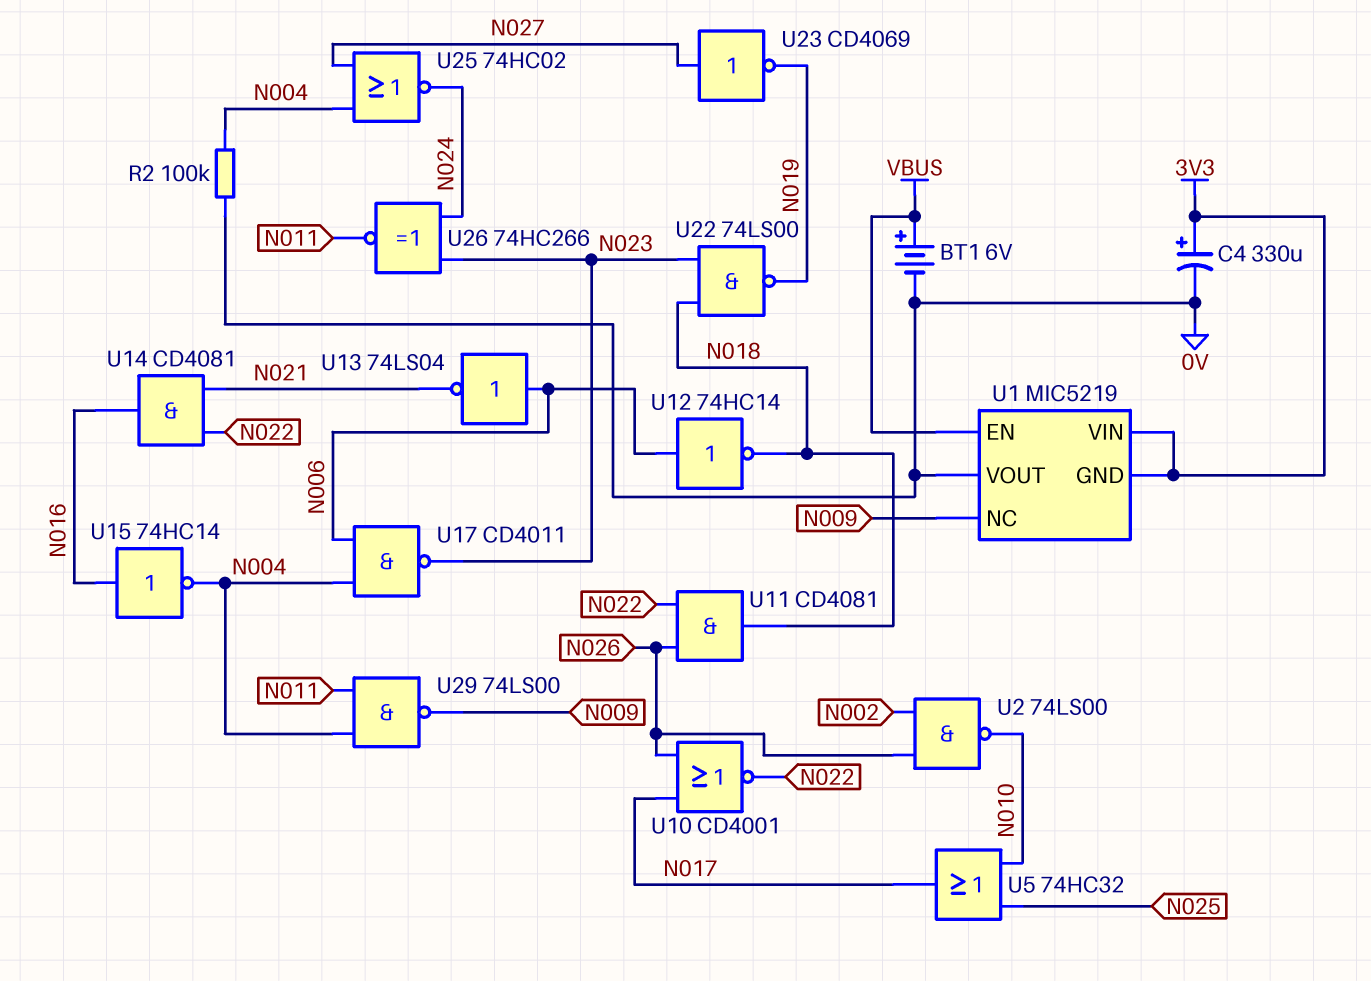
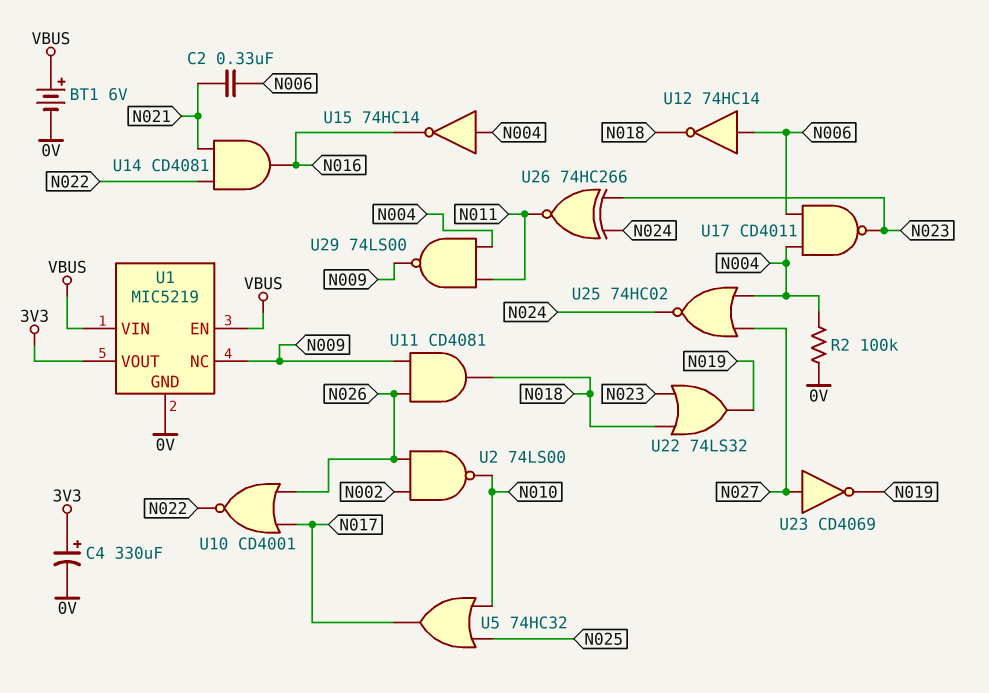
C2: none -> 330nF (N006, N021)
U1 pin GND: 3V3 -> 0V
U1 pin VIN: 3V3 -> VBUS
U1 pin VOUT: 0V -> 3V3
U11: AND CD4081 (in N022, in N026, out N018) -> AND CD4081 (in N009, in N026, out N018)
U13: NOT 74LS04 (in N006, out N021) -> none
U15: NOT 74HC14 (in N016, out N004) -> NOT 74HC14 (in N004, out N016)
U22: NAND 74LS00 (in N018, in N023, out N019) -> OR 74LS32 (in N018, in N023, out N019)

